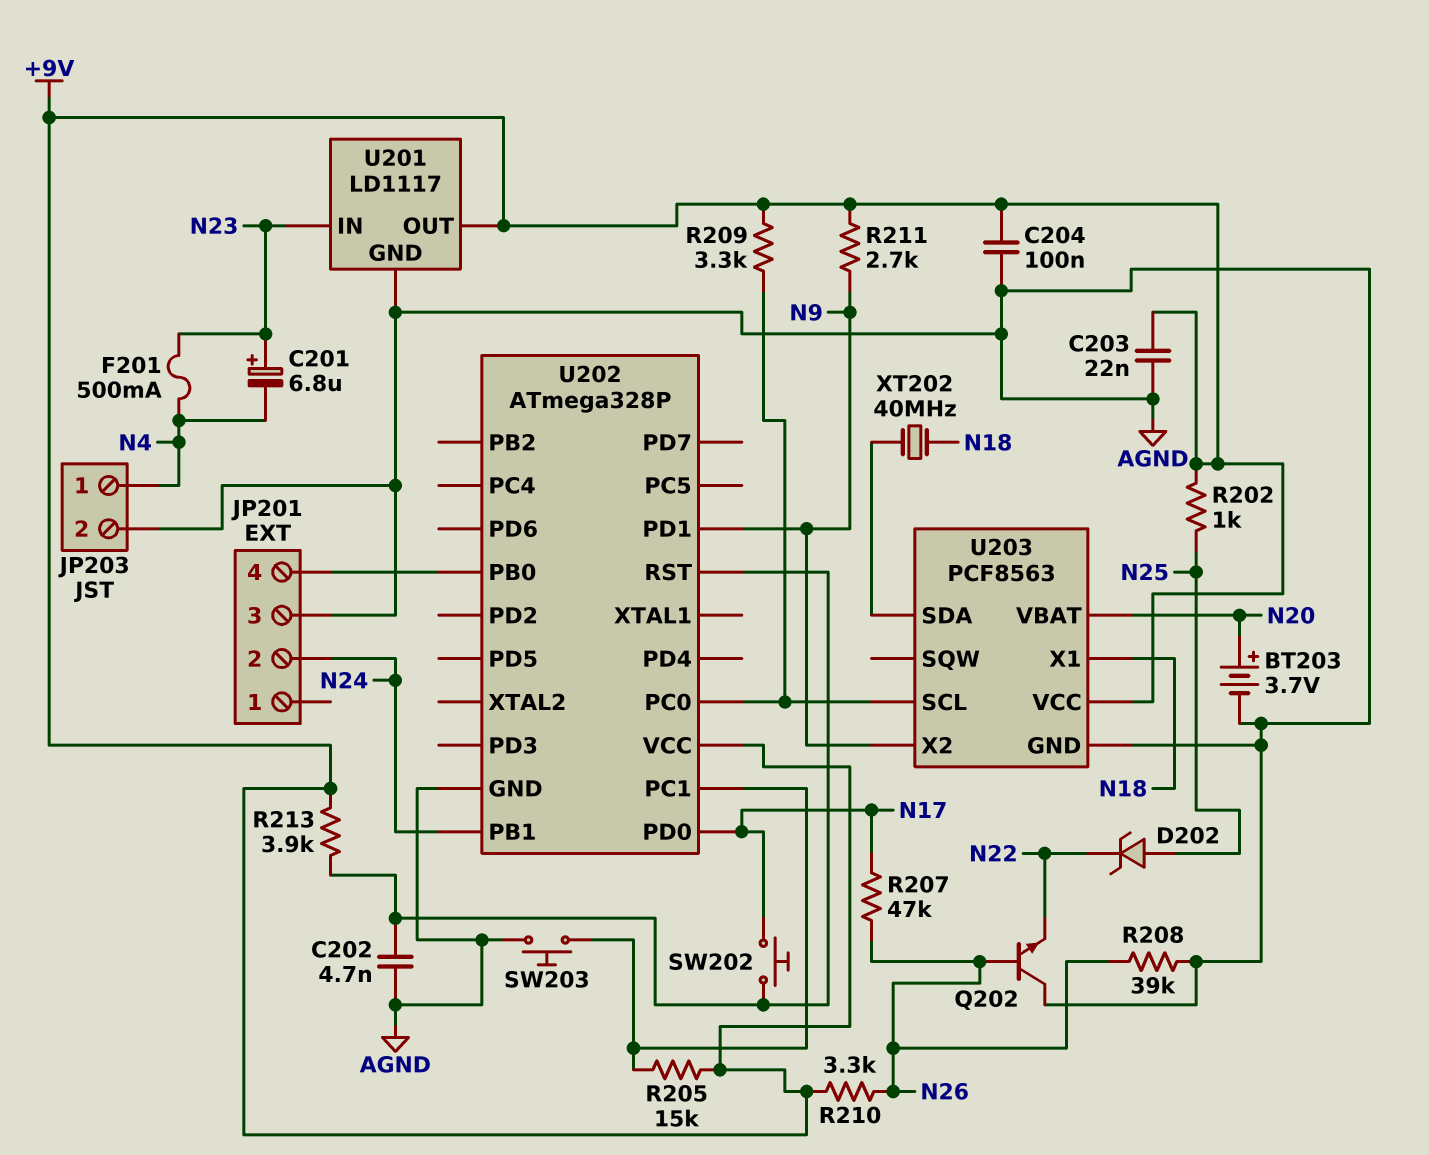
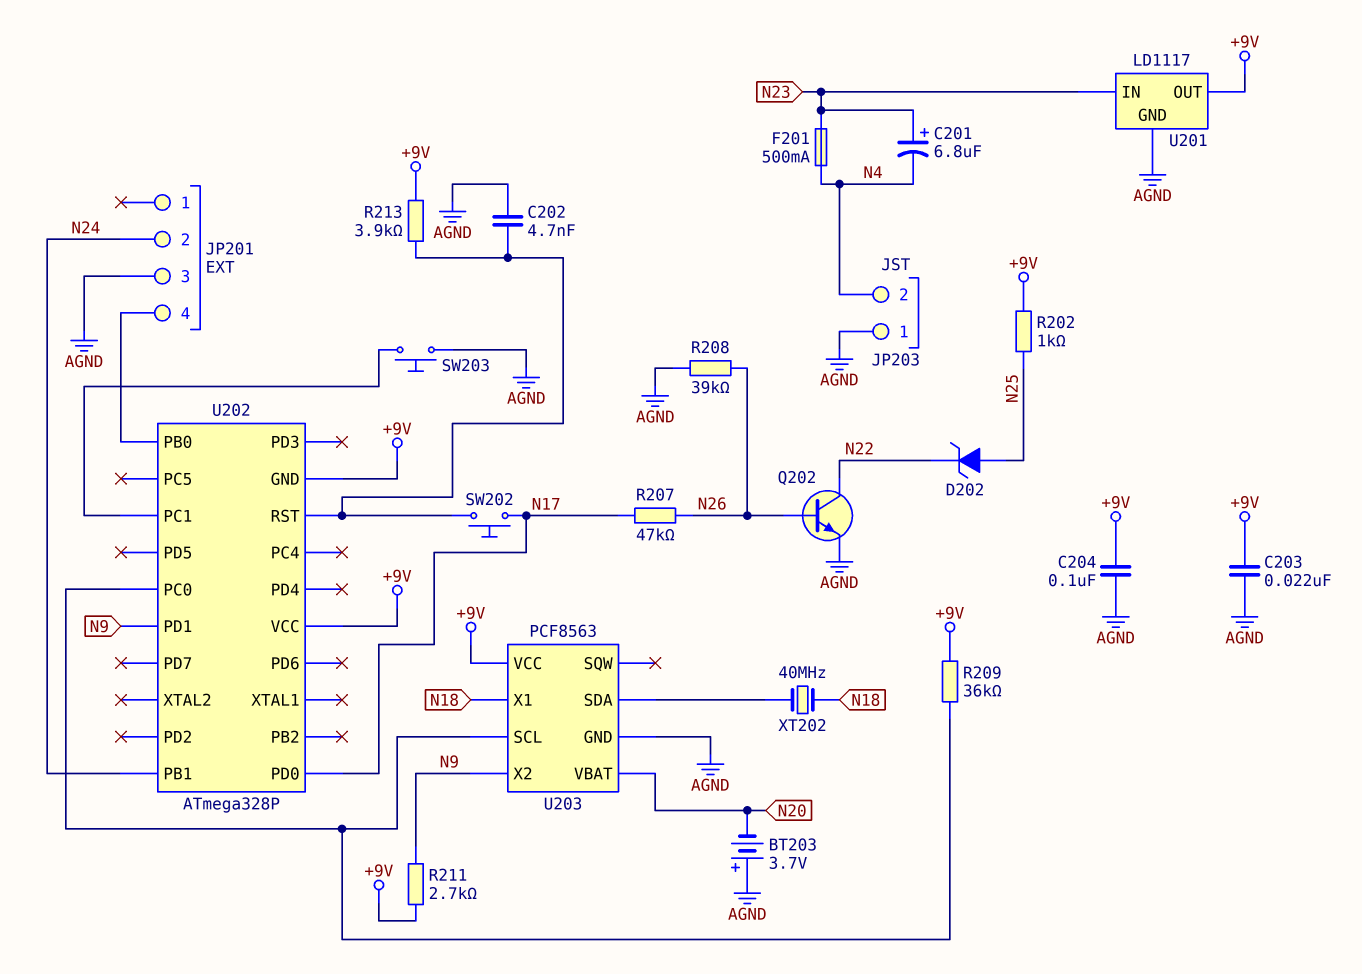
BT203: 3.7V (plus N20, minus AGND) -> 3.7V (plus AGND, minus N20)
JP203 pin 1: N4 -> AGND
JP203 pin 2: AGND -> N4
Q202: NPN (B N26, C AGND, E N22) -> NPN (B N26, C N22, E AGND)
R205: 15k (+9V, U202/PC1) -> none
R209: 3.3k (+9V, U202/PC0) -> 36k (+9V, U202/PC0)
R210: 3.3k (+9V, N26) -> none
U202 pin GND: AGND -> +9V

